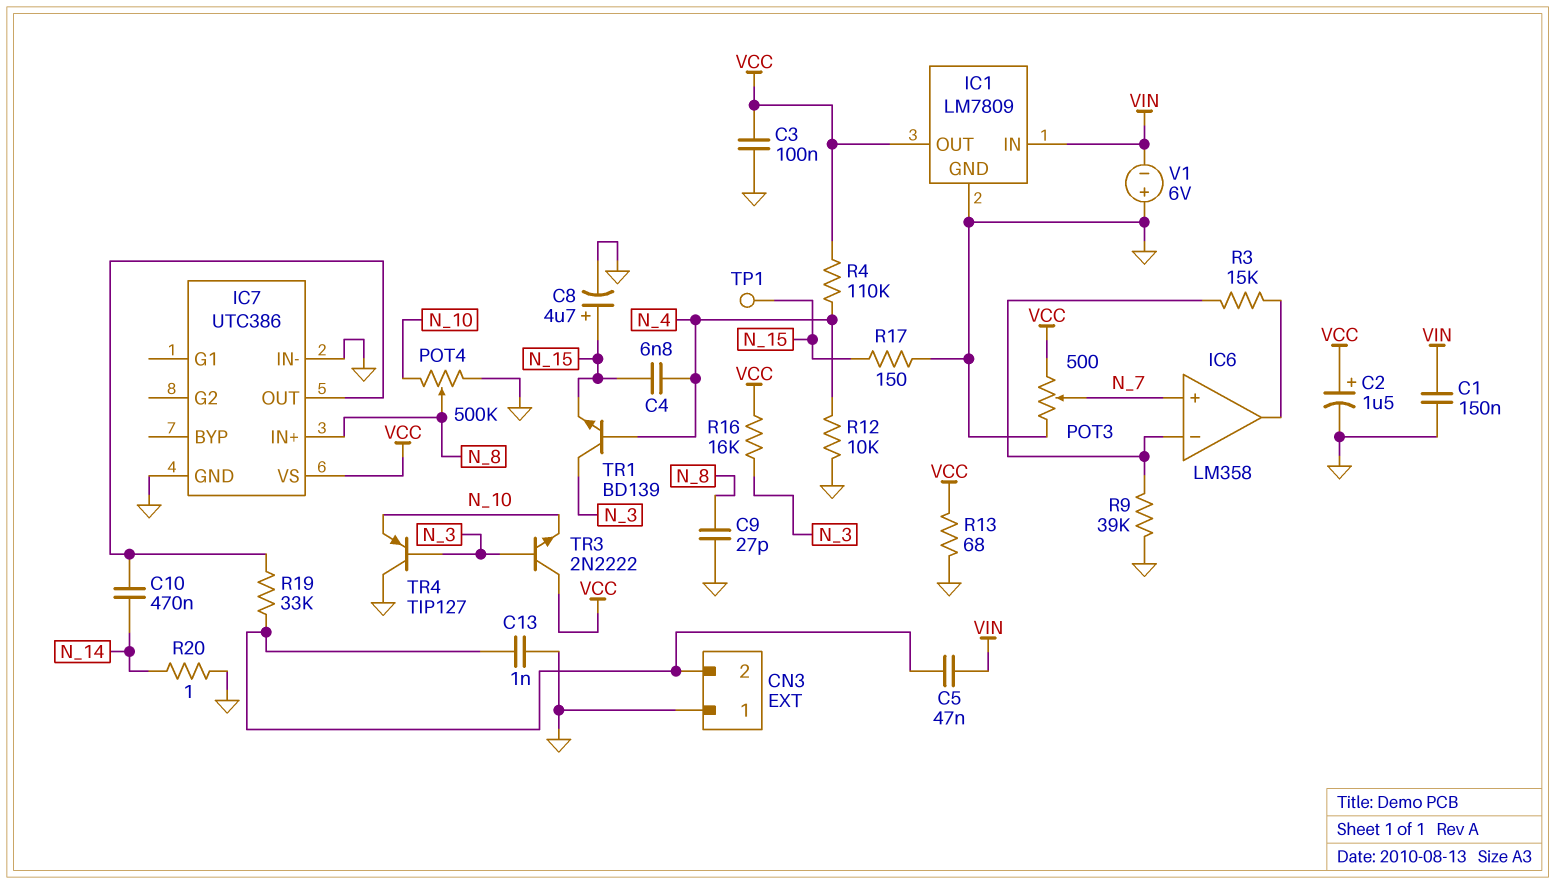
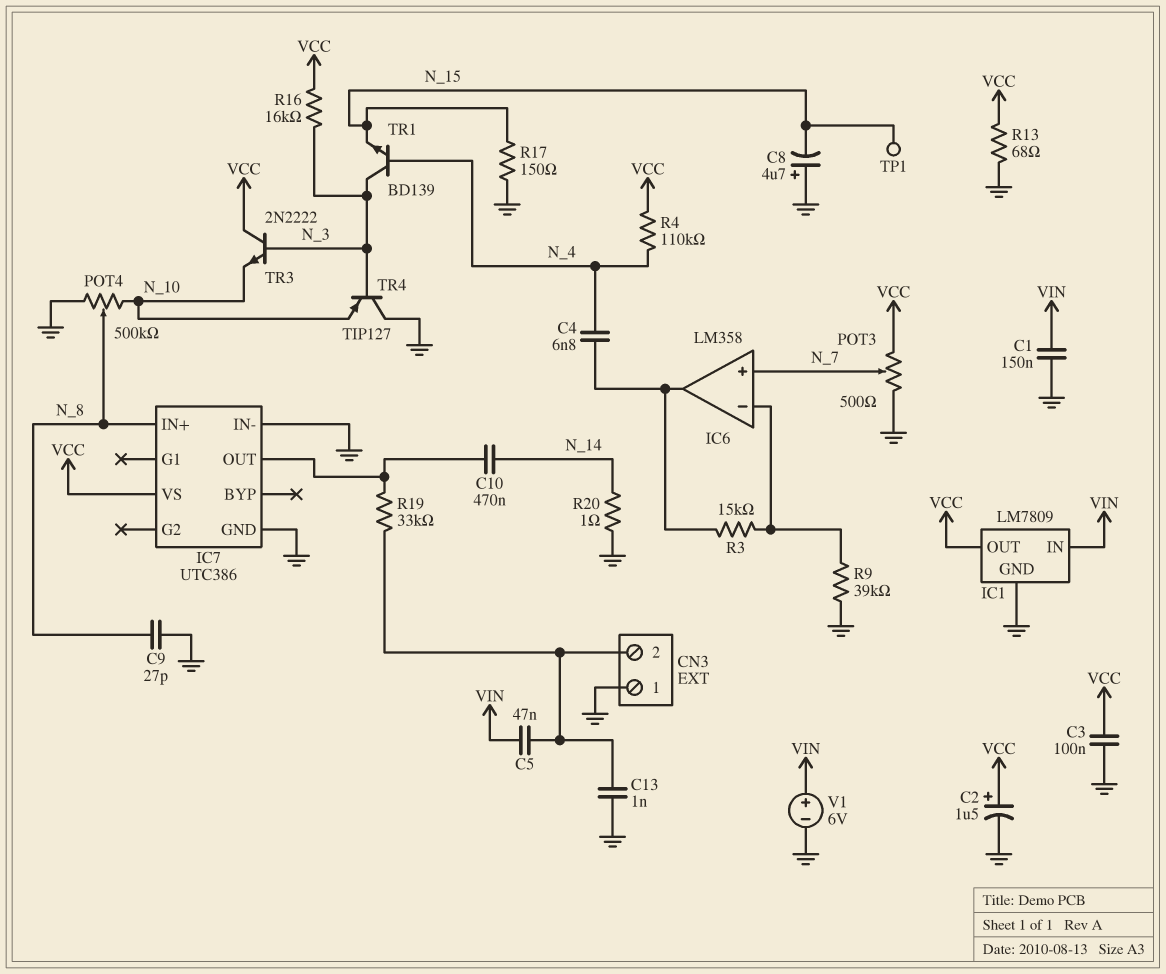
C4: 6.8nF (N_4, N_15) -> 6.8nF (IC6/out, N_4)
C8: 4.7uF (plus N_15, minus GND) -> 4.7uF (plus GND, minus N_15)
R12: 10k (GND, N_4) -> none
V1: 6V (plus GND, minus VIN) -> 6V (plus VIN, minus GND)

